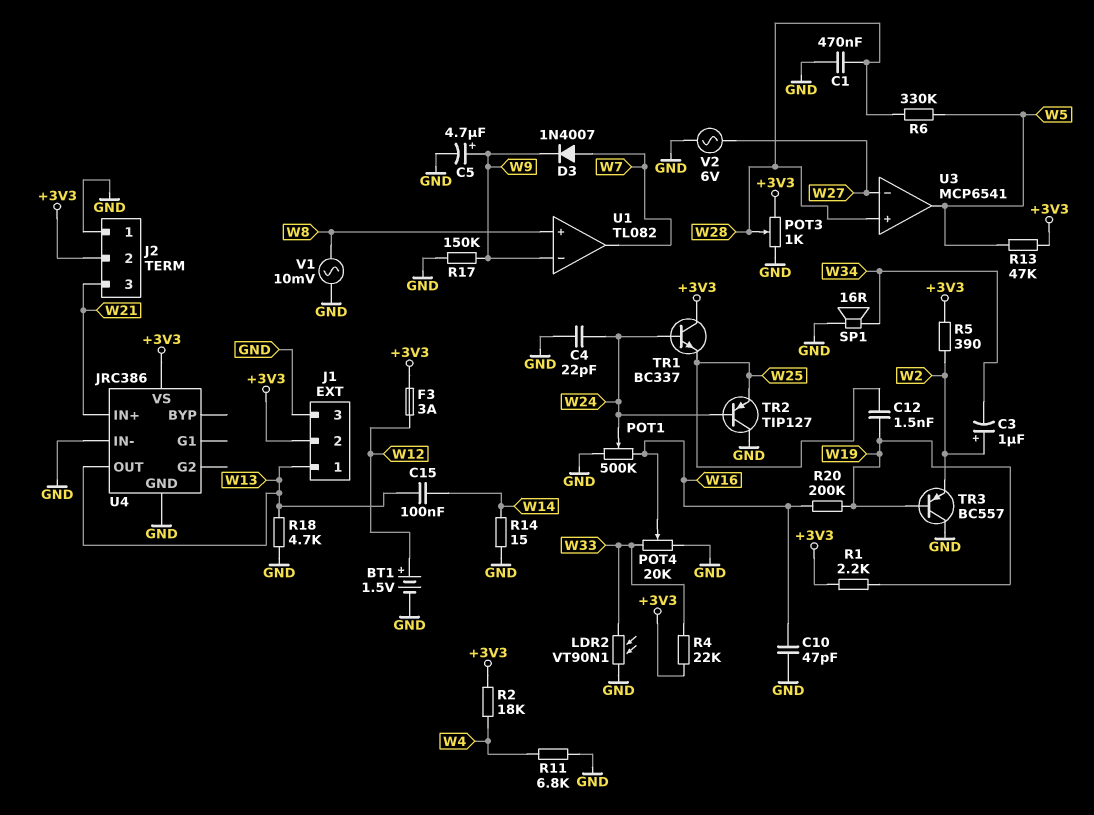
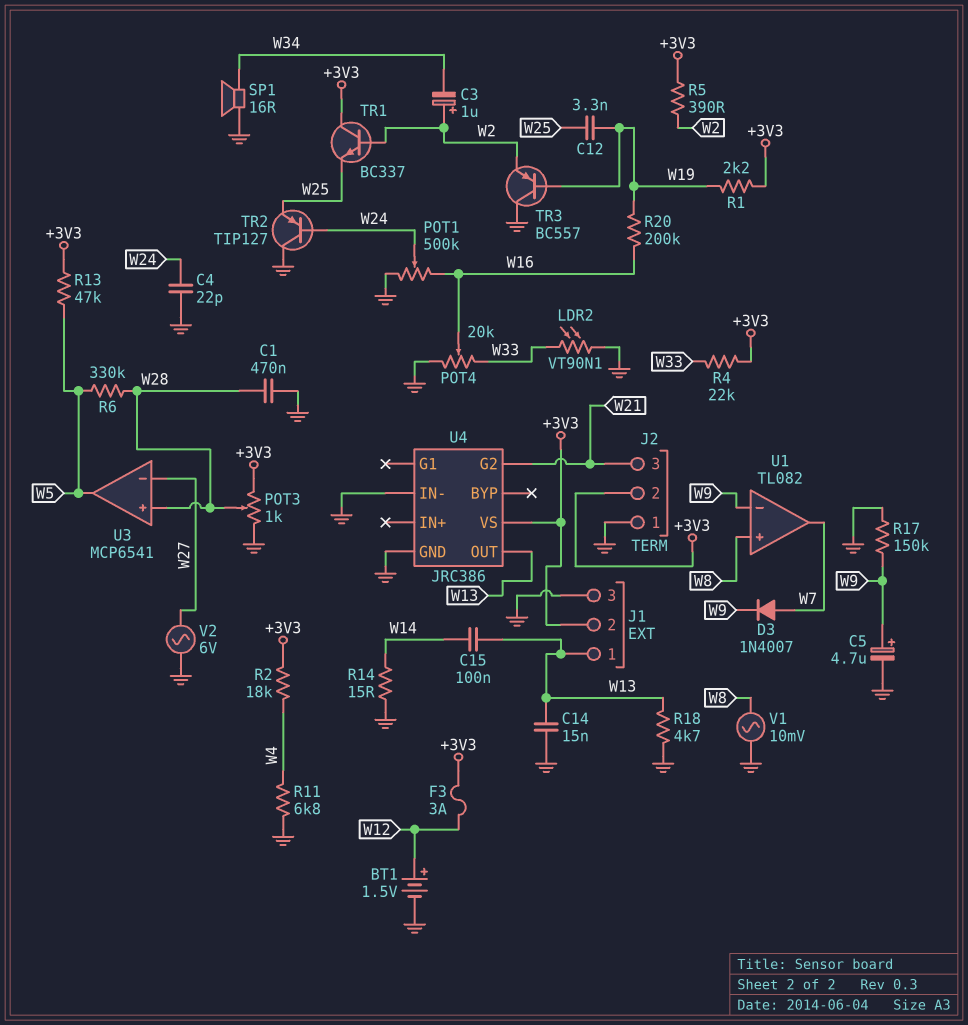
C10: 47pF (GND, W16) -> none
C12: 1.5nF (W19, W25) -> 3.3nF (W19, W25)
C14: none -> 15nF (GND, W13)
TR1: NPN BC337 (B W24, C +3V3, E W25) -> NPN BC337 (B W2, C +3V3, E W25)
U4 pin G2: none -> W21
U4 pin IN+: W21 -> none

